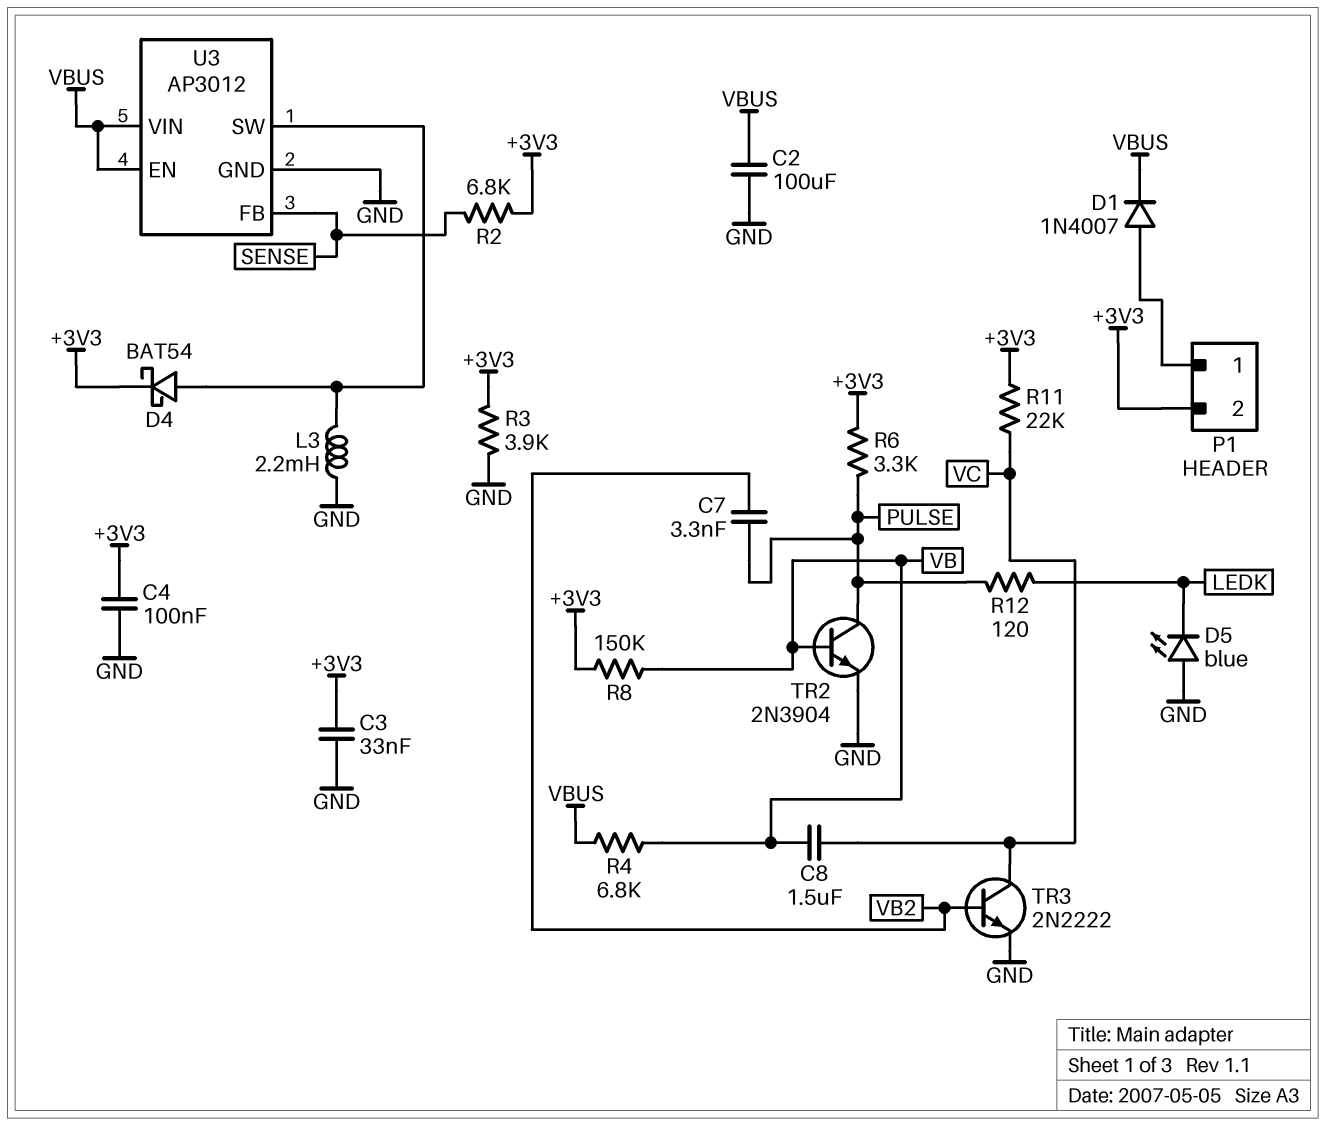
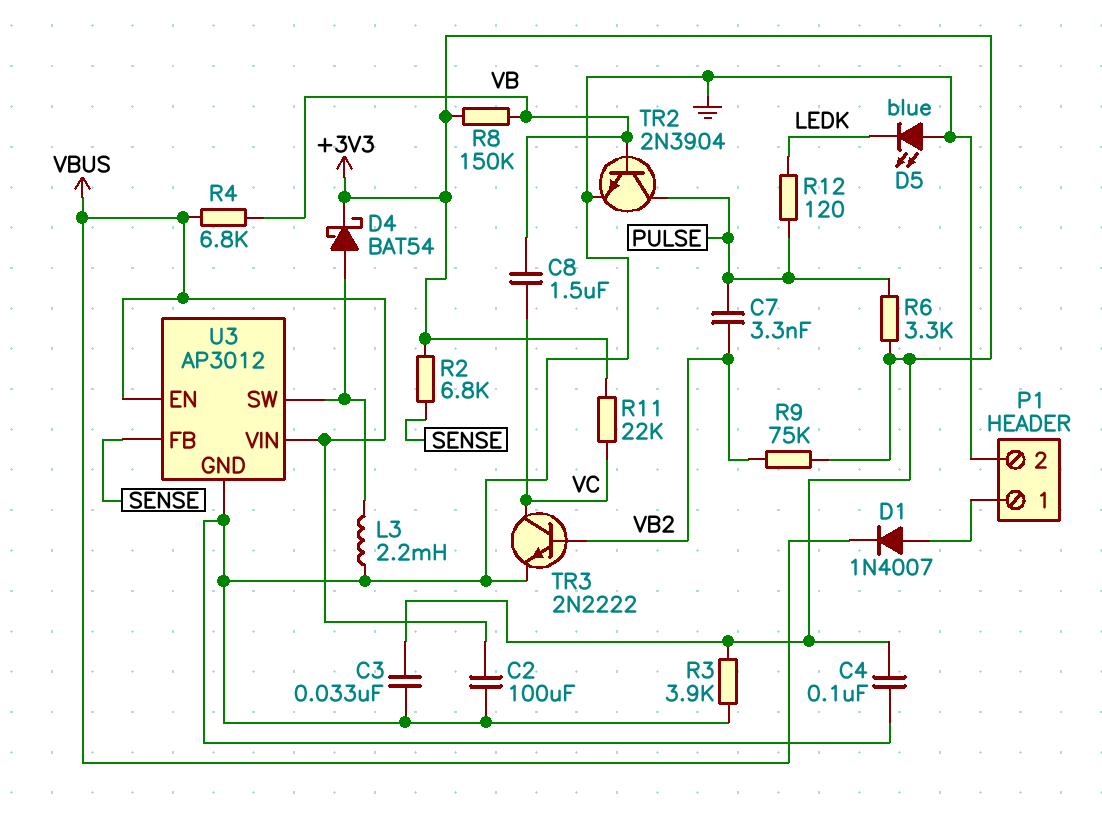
P1 pin 2: +3V3 -> GND
R9: none -> 75k (+3V3, VB2)

